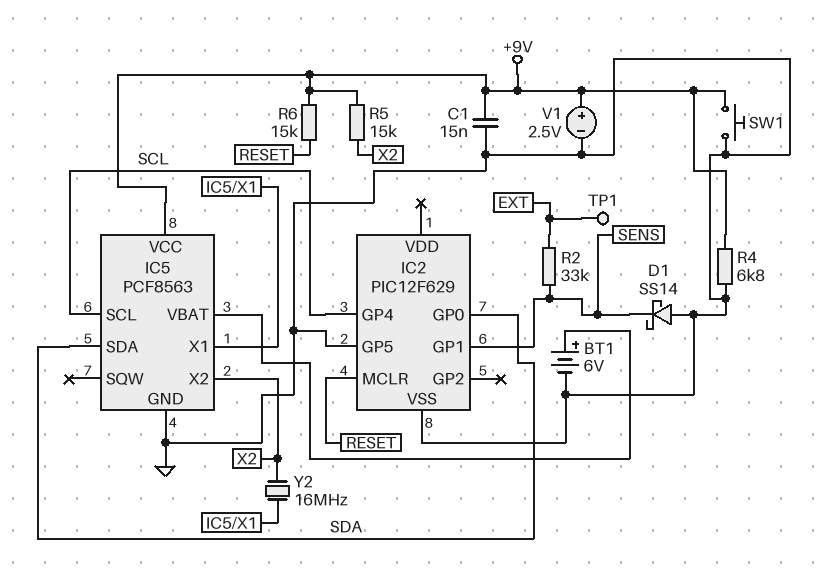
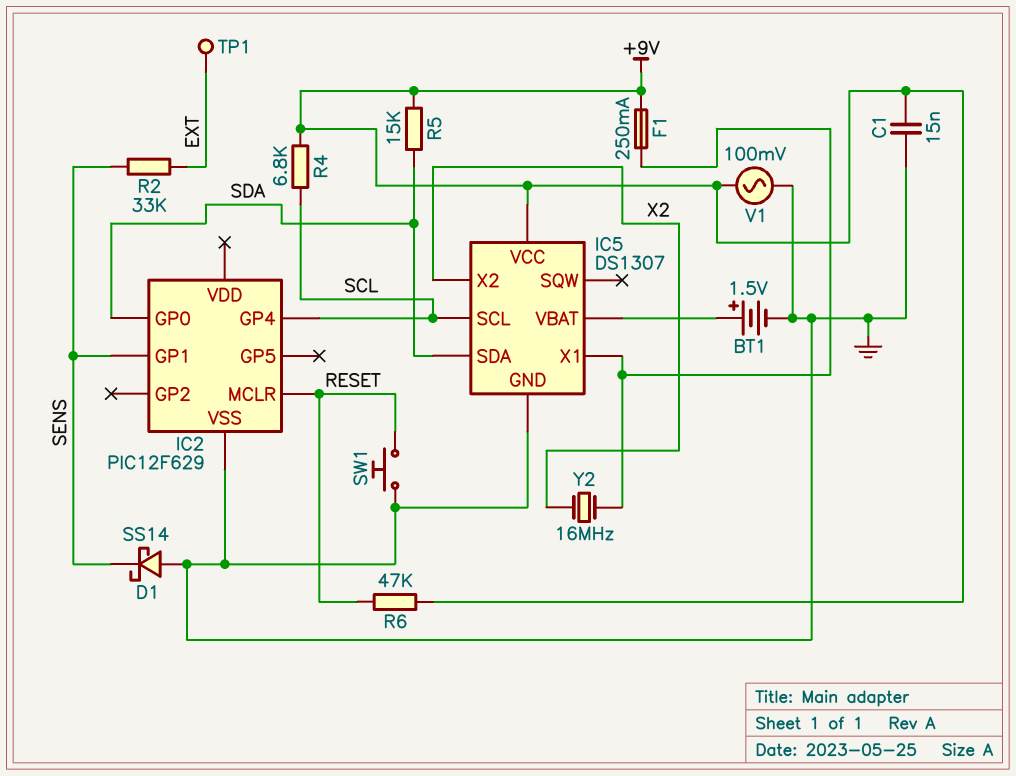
BT1: 6V (plus IC5/VBAT, minus GND) -> 1.5V (plus IC5/VBAT, minus GND)
F1: none -> 250mA (+9V, IC5/X1)
IC2 pin GP5: GND -> none
IC5: PCF8563 -> DS1307
R4: 6.8k (+9V, GND) -> 6.8k (+9V, SCL)
R5: 15k (+9V, X2) -> 15k (+9V, SDA)
R6: 15k (+9V, RESET) -> 47k (+9V, RESET)
SW1: button (+9V, GND) -> button (GND, RESET)
V1: 2.5V (plus +9V, minus GND) -> AC 100mV (+9V, GND)

